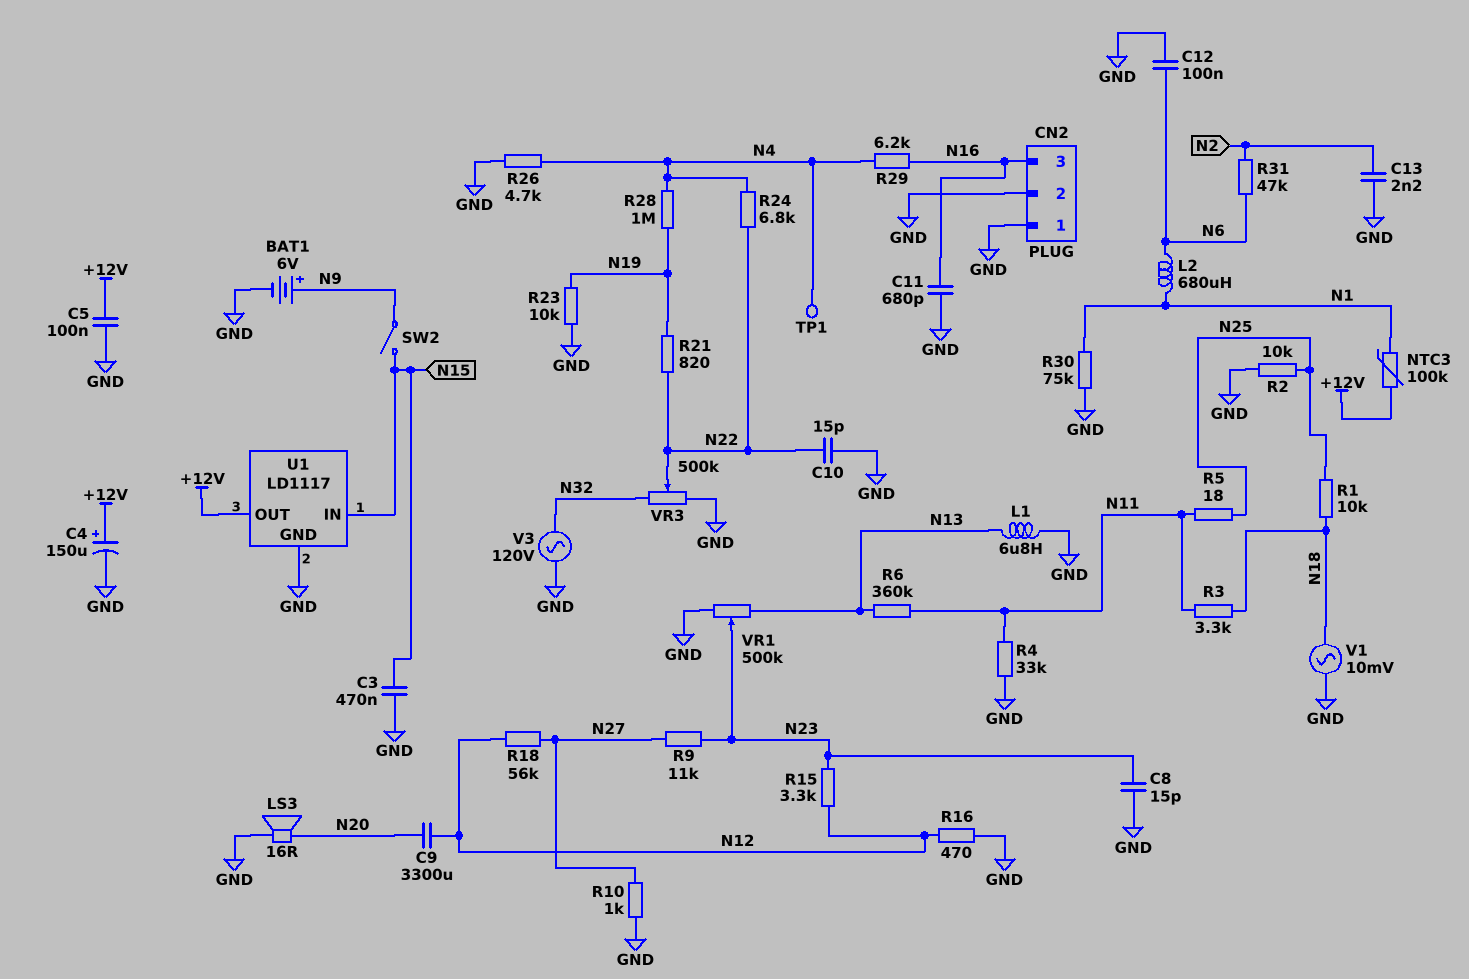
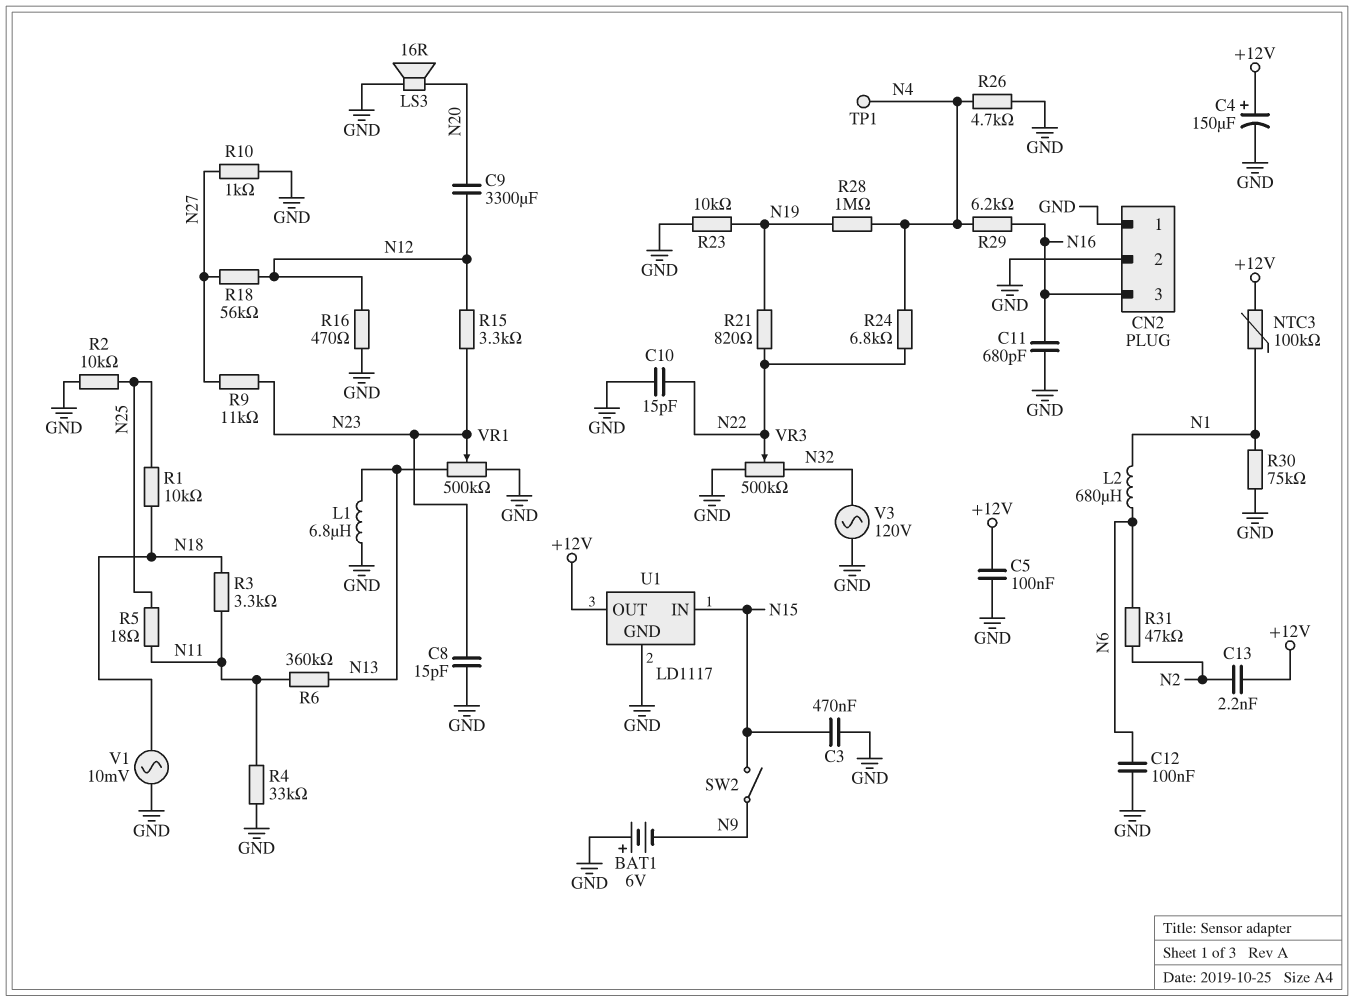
BAT1: 6V (plus N9, minus GND) -> 6V (plus GND, minus N9)
C13: 2.2nF (GND, N2) -> 2.2nF (+12V, N2)

